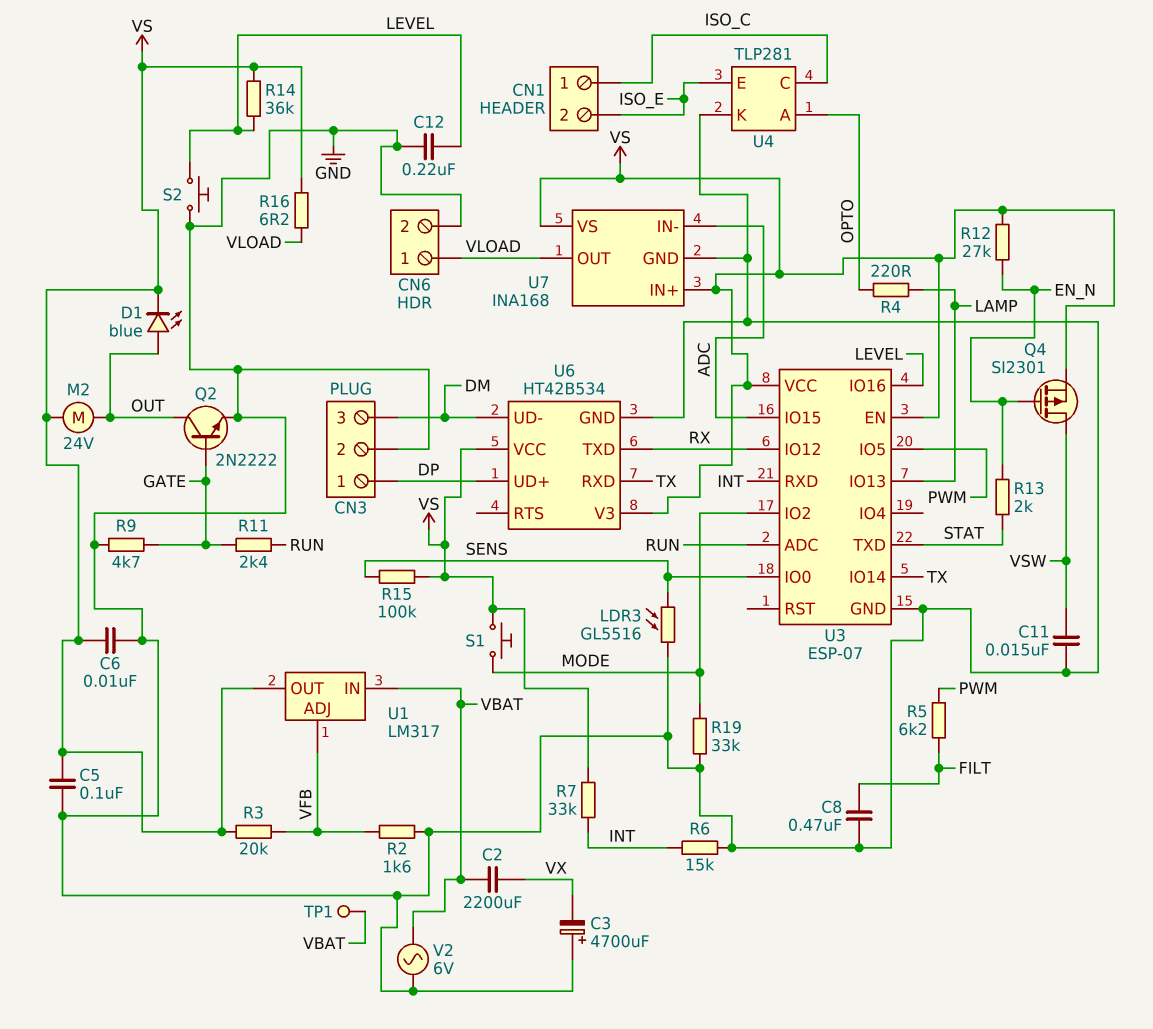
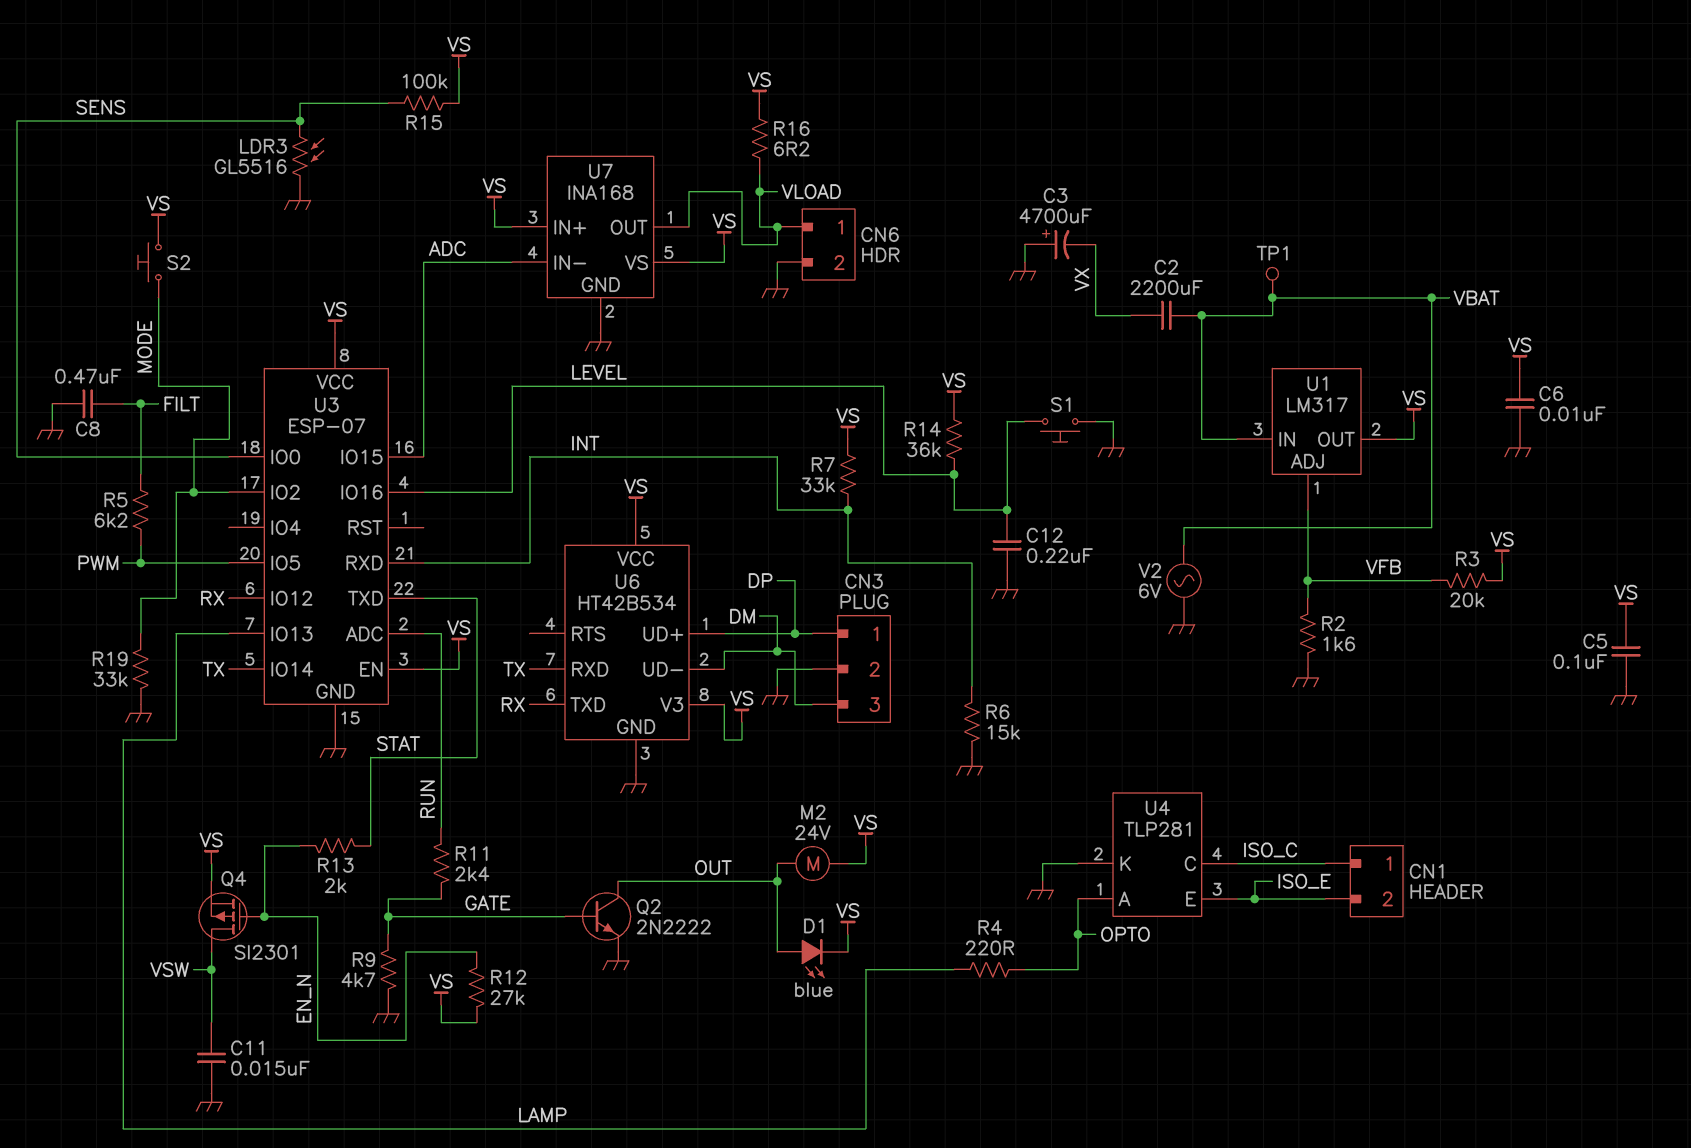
S1: button (MODE, VS) -> button (GND, LEVEL)
S2: button (GND, LEVEL) -> button (MODE, VS)

